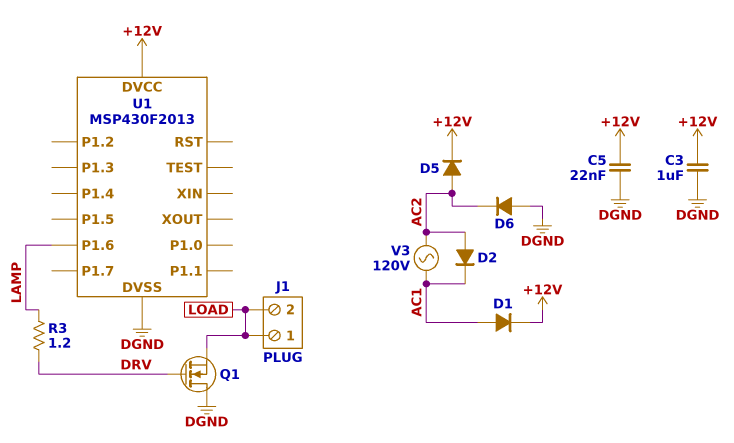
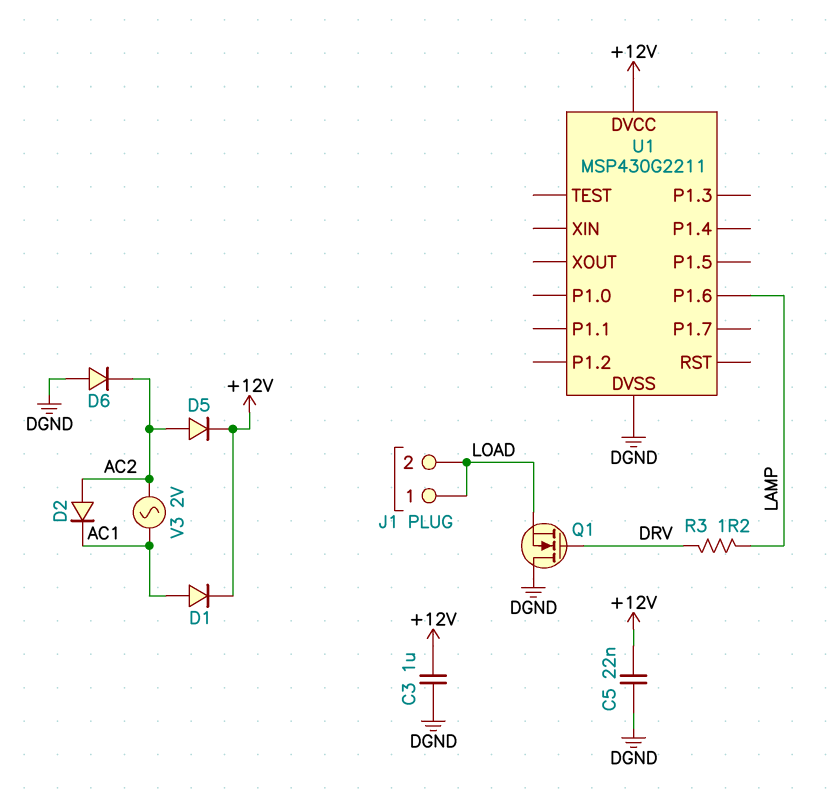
U1: MSP430F2013 -> MSP430G2211
V3: AC 120V (AC1, AC2) -> AC 2V (AC1, AC2)

